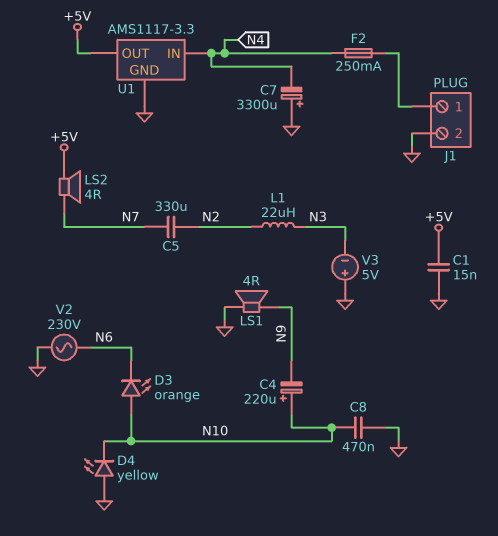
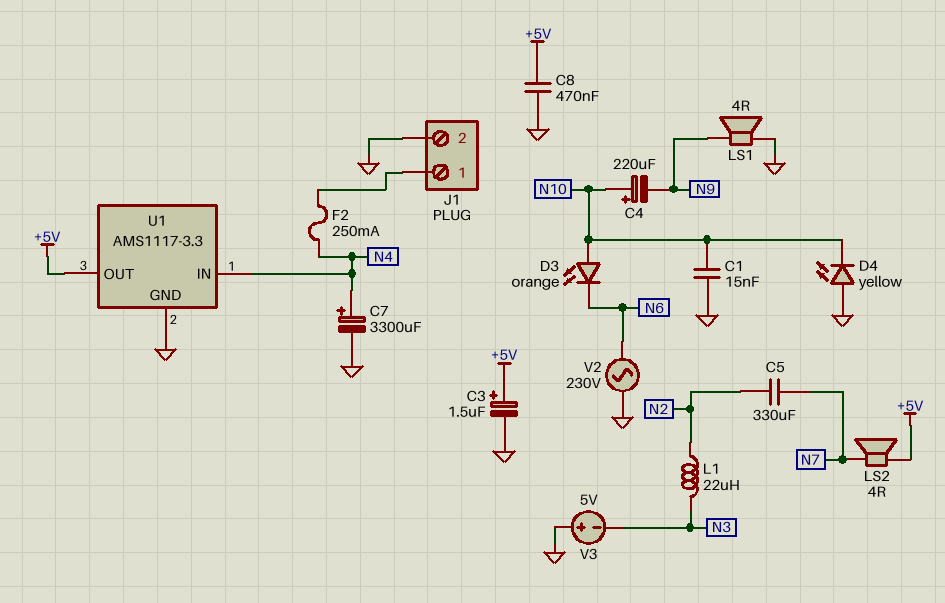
C1: 15nF (+5V, GND) -> 15nF (GND, N10)
C3: none -> 1.5uF (plus +5V, minus GND)
C7: 3300uF (plus GND, minus N4) -> 3300uF (plus N4, minus GND)
C8: 470nF (GND, N10) -> 470nF (+5V, GND)

